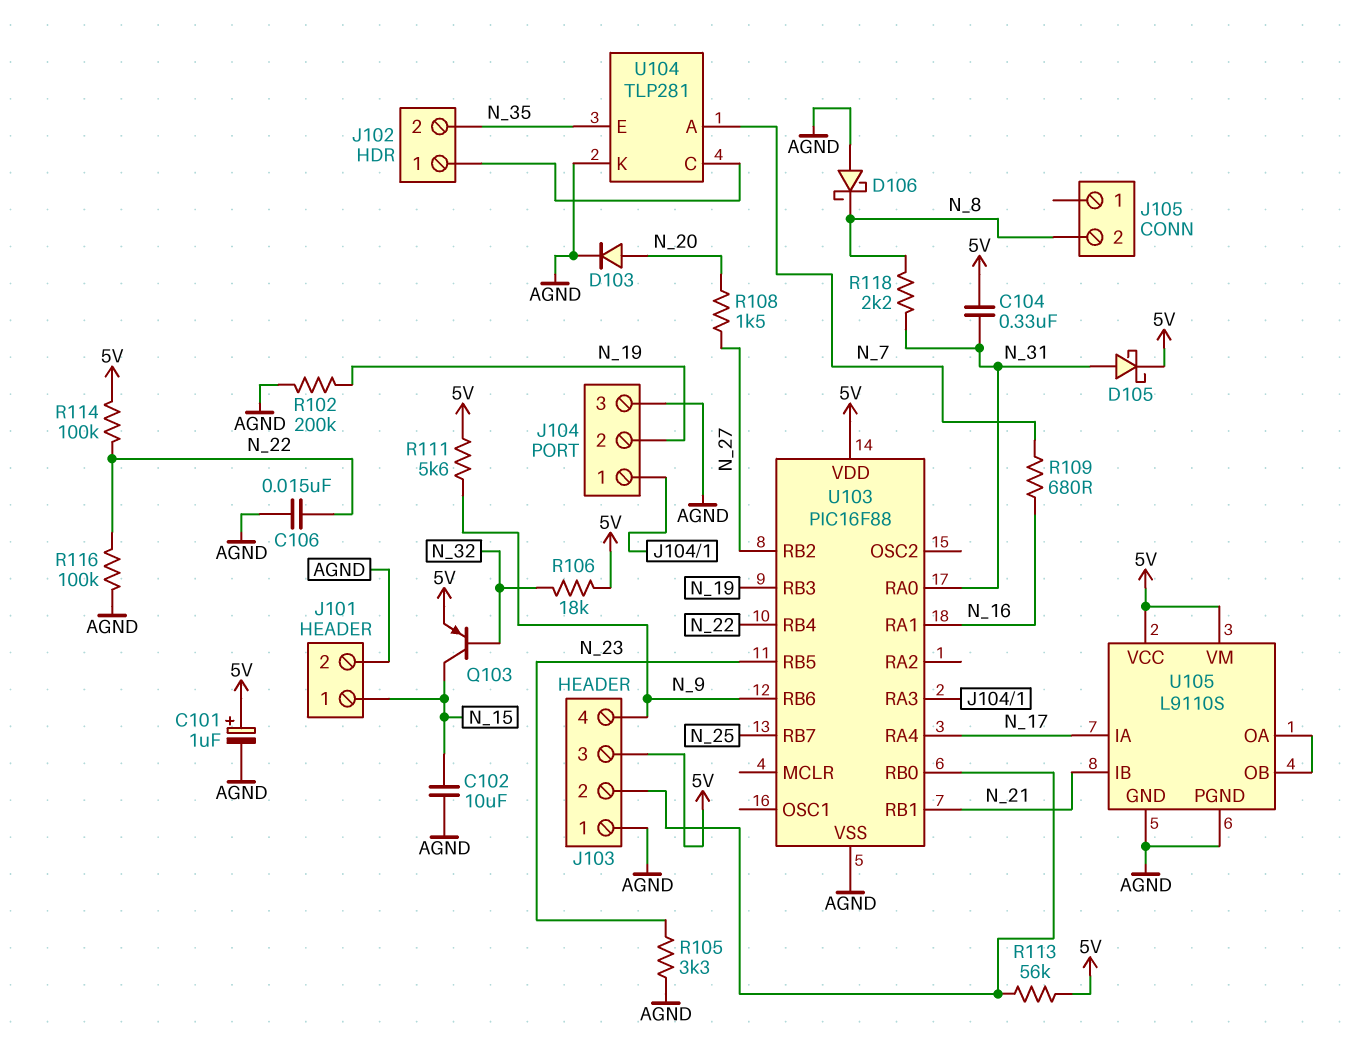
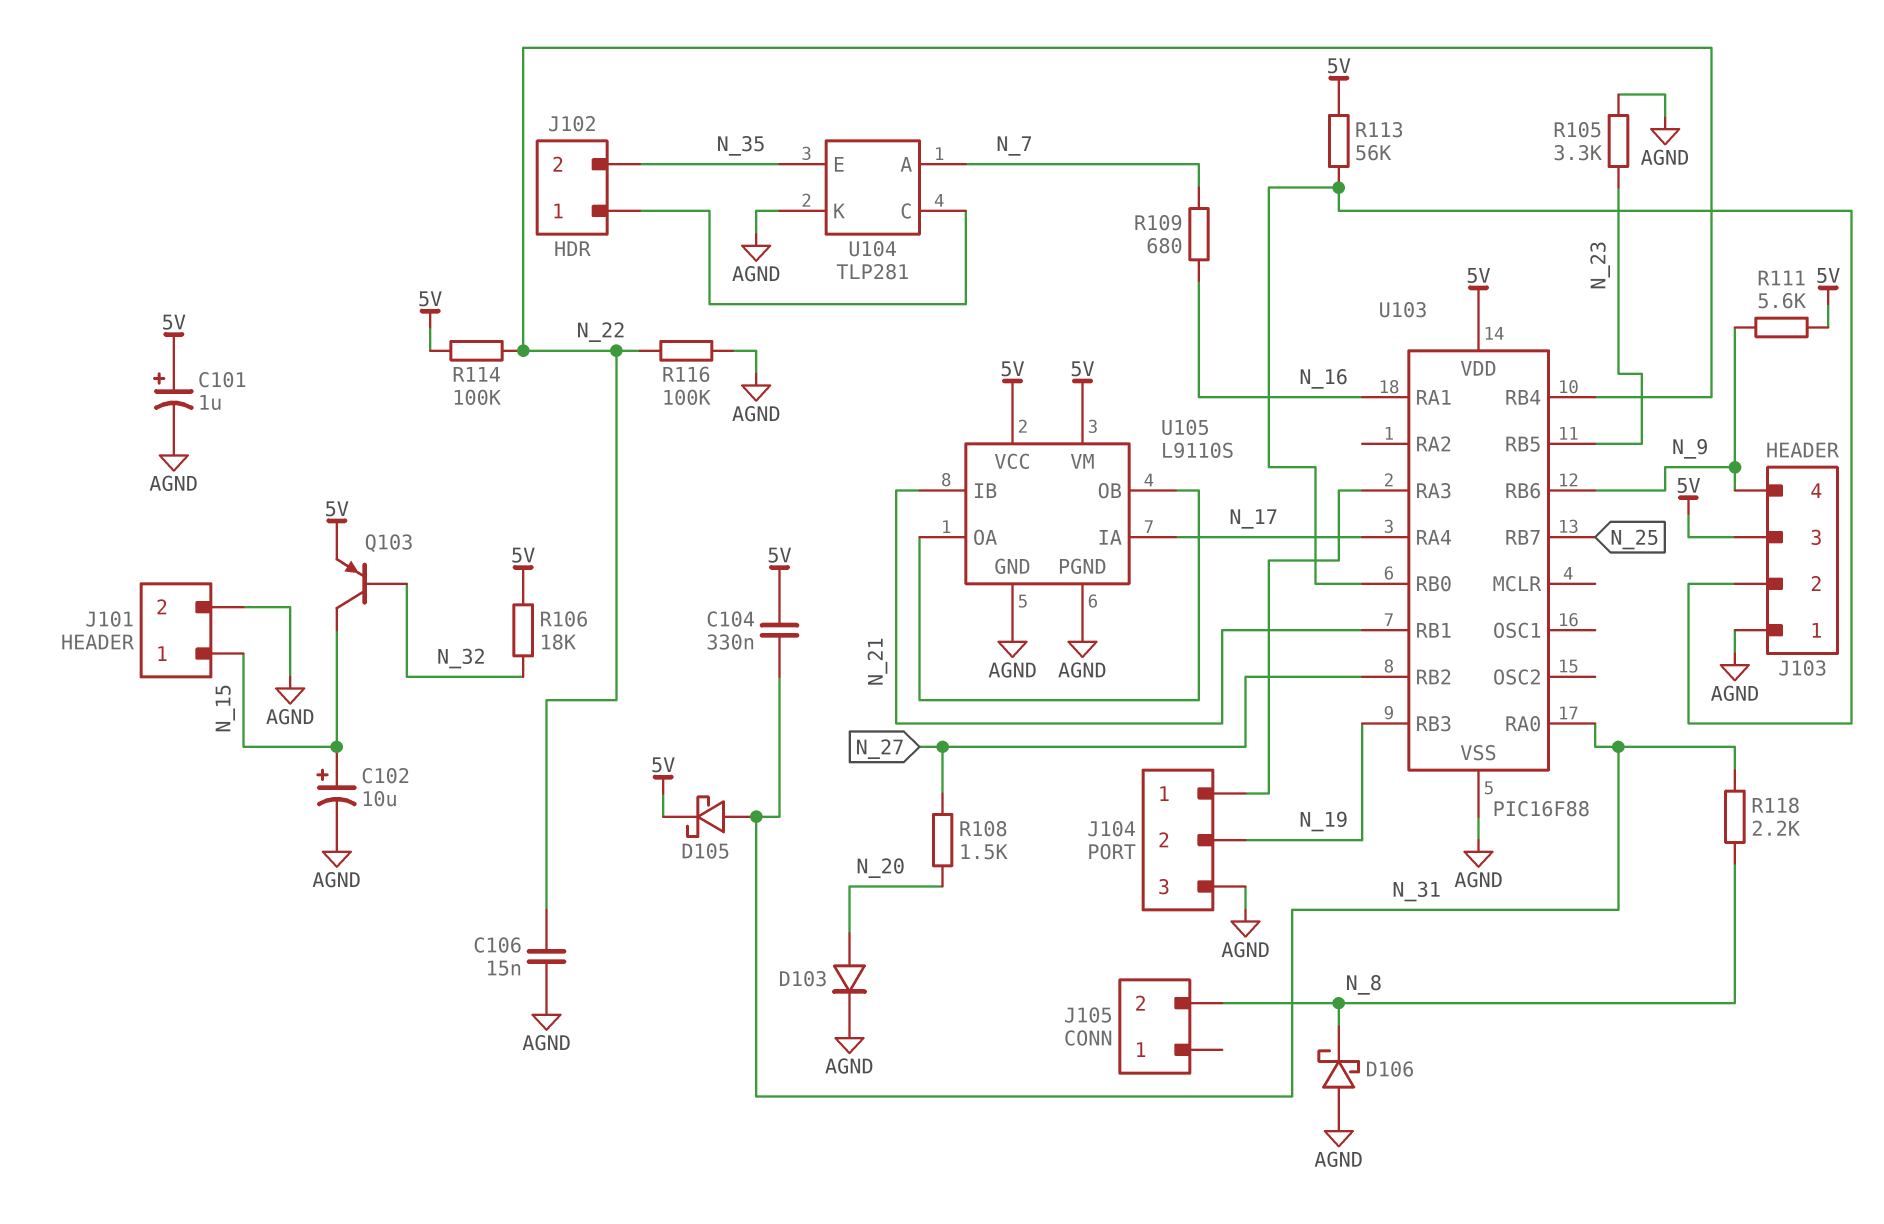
C102: 10uF (AGND, N_15) -> 10uF (plus N_15, minus AGND)
R102: 200k (AGND, N_19) -> none

